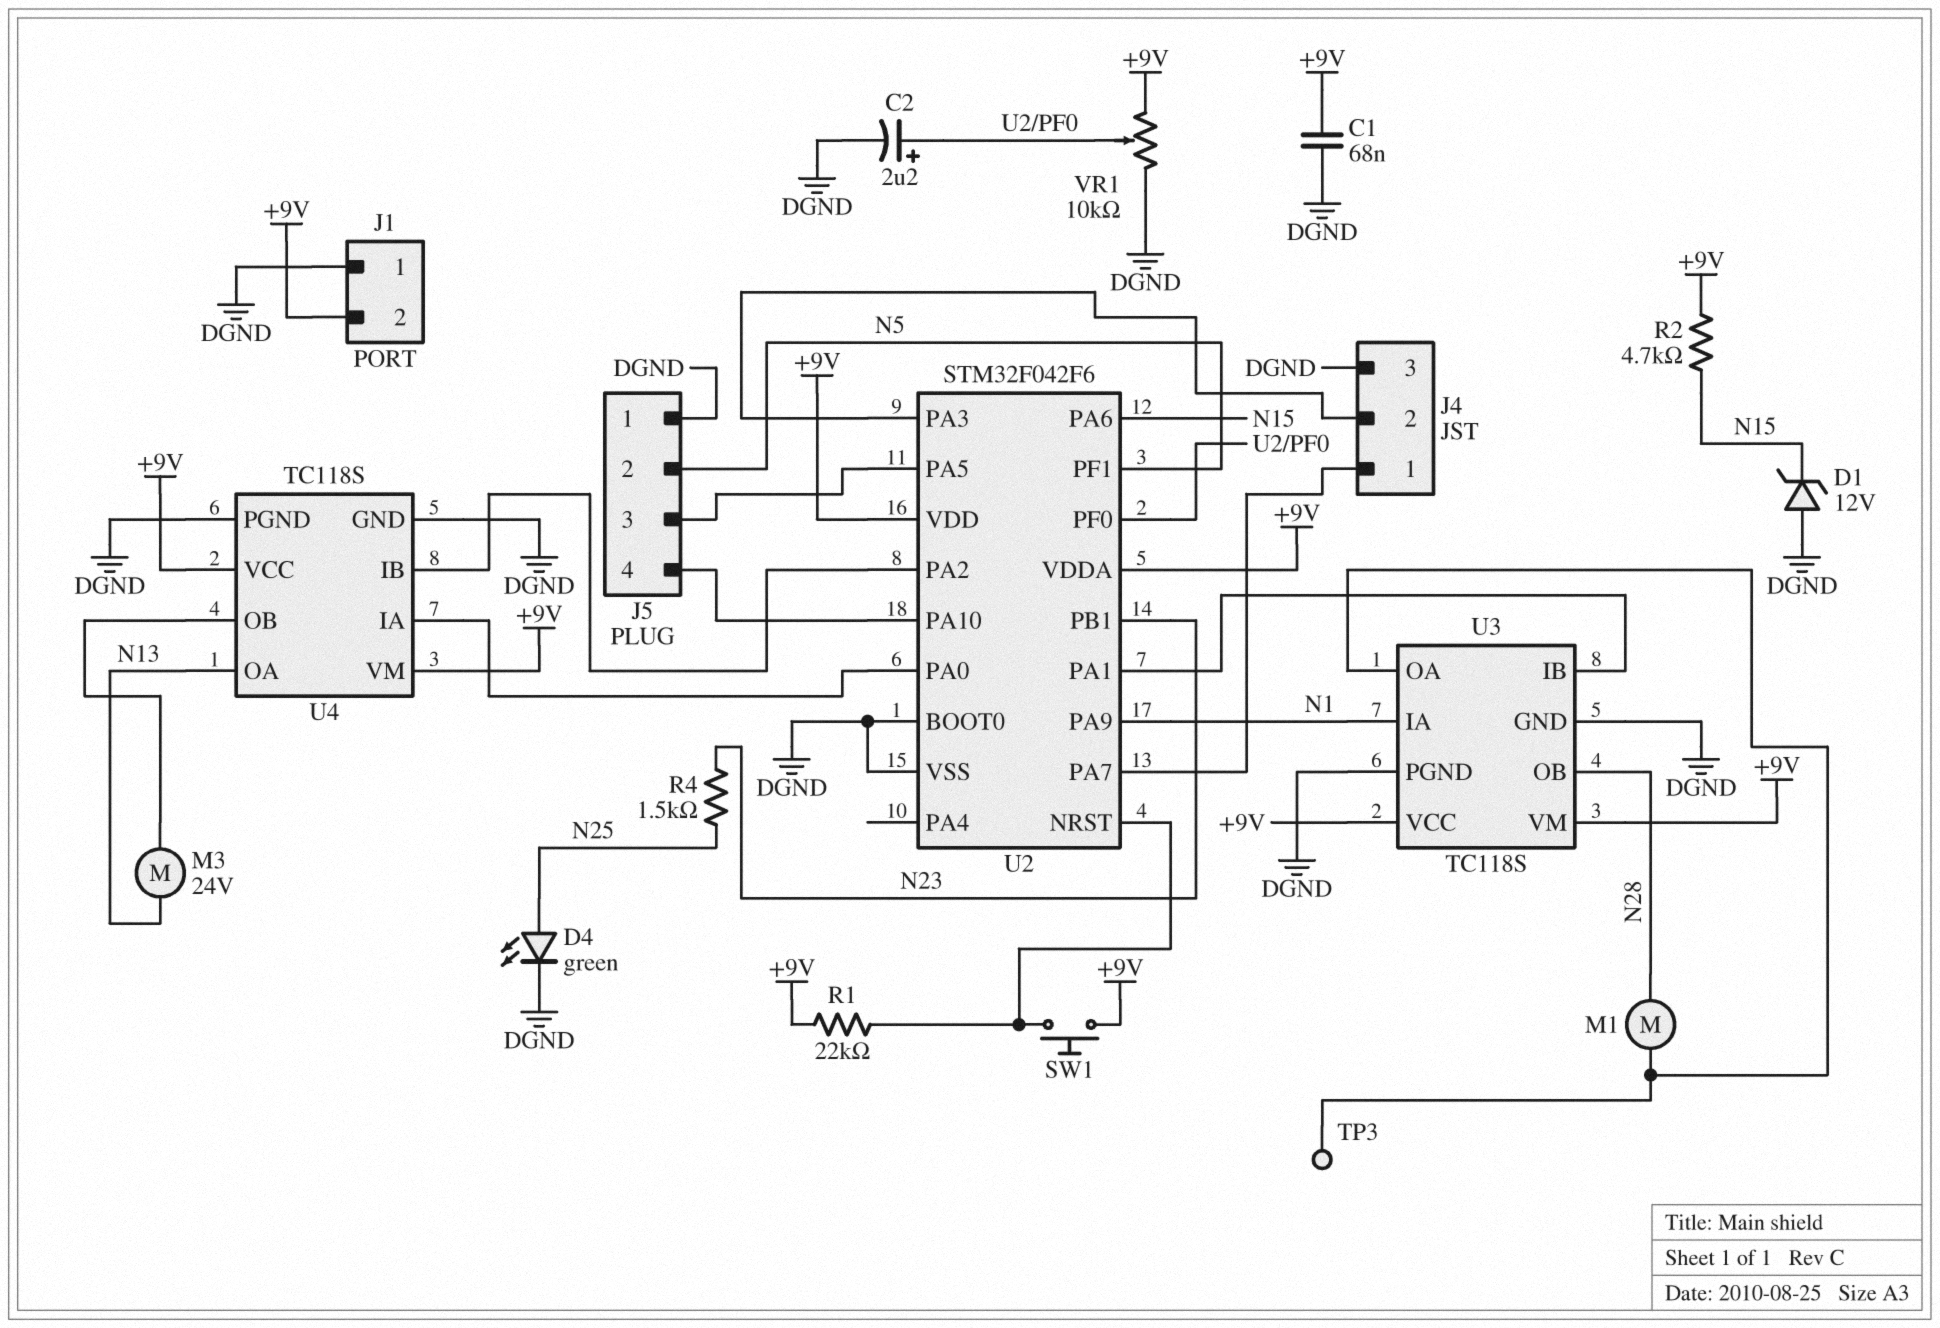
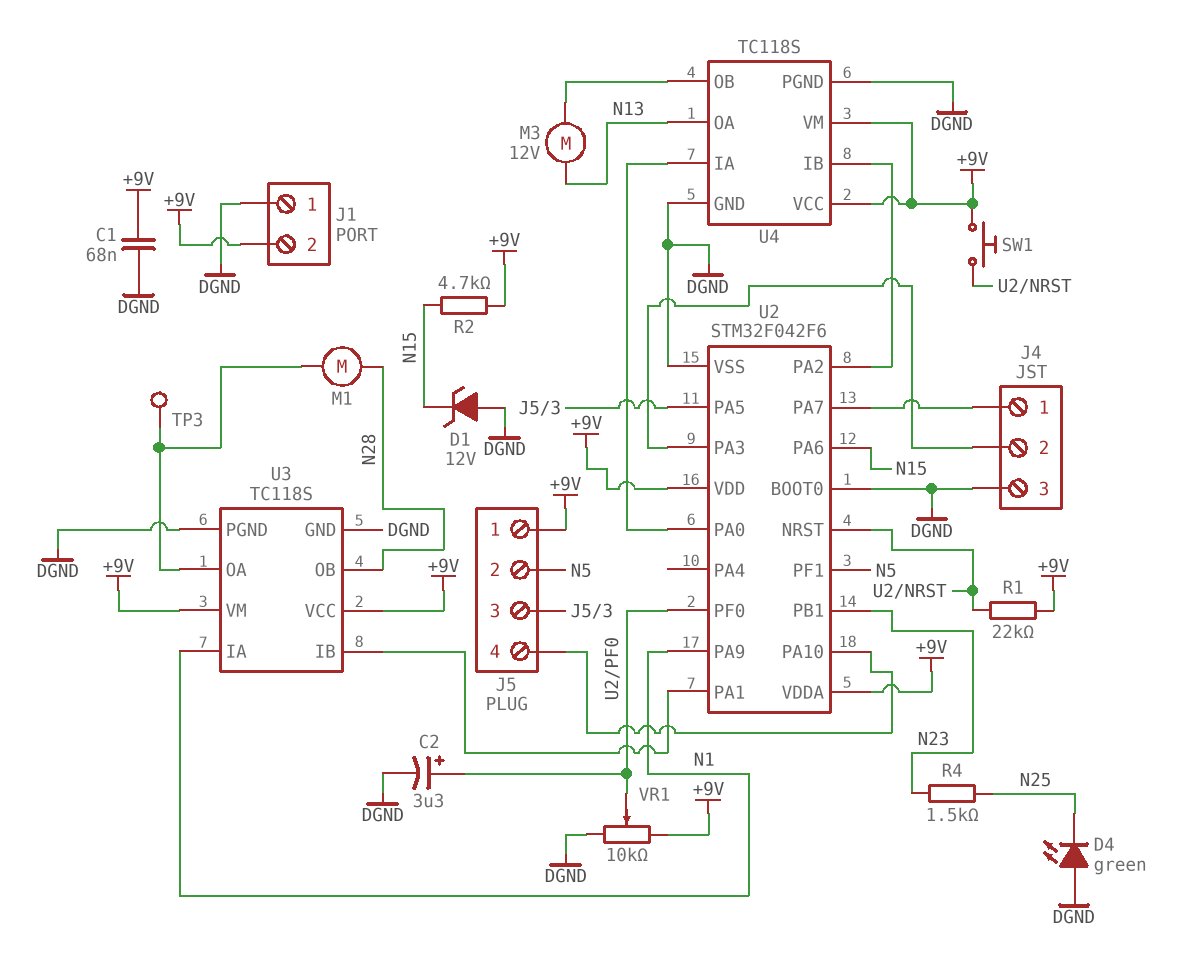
C2: 2.2uF (plus U2/PF0, minus DGND) -> 3.3uF (plus U2/PF0, minus DGND)
D4: LED green (A N25, K DGND) -> LED green (A DGND, K N25)
J5 pin 1: DGND -> +9V
M3: motor 24V (N13, U4/OB) -> motor 12V (N13, U4/OB)

